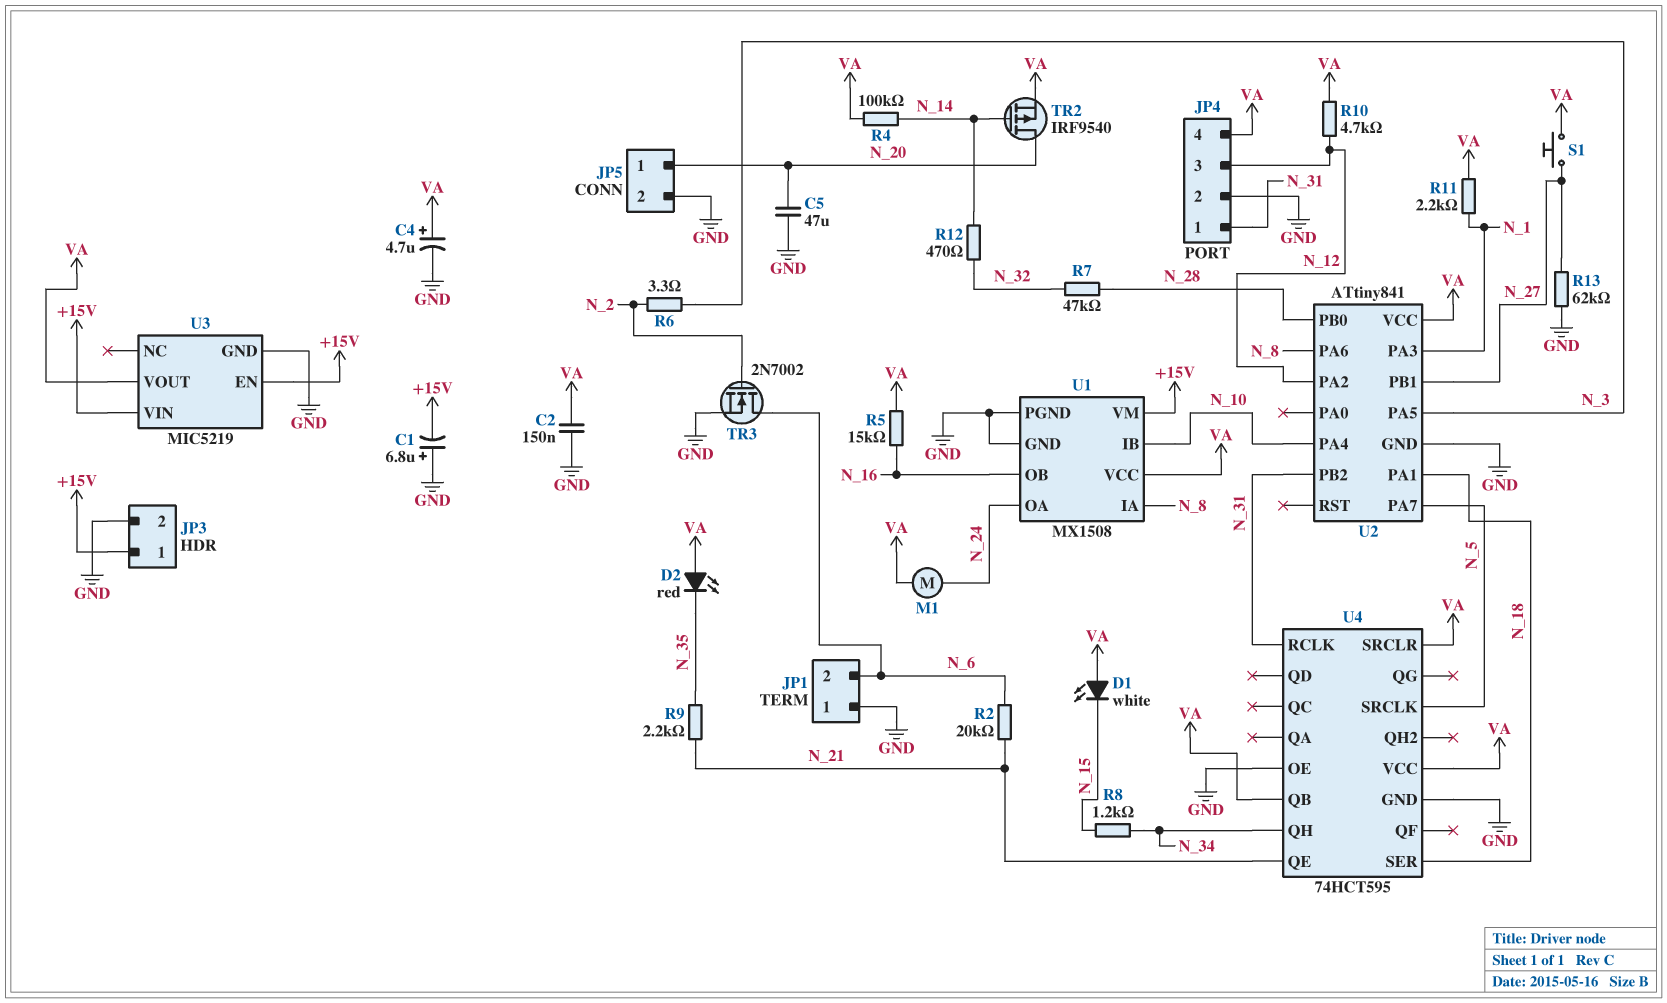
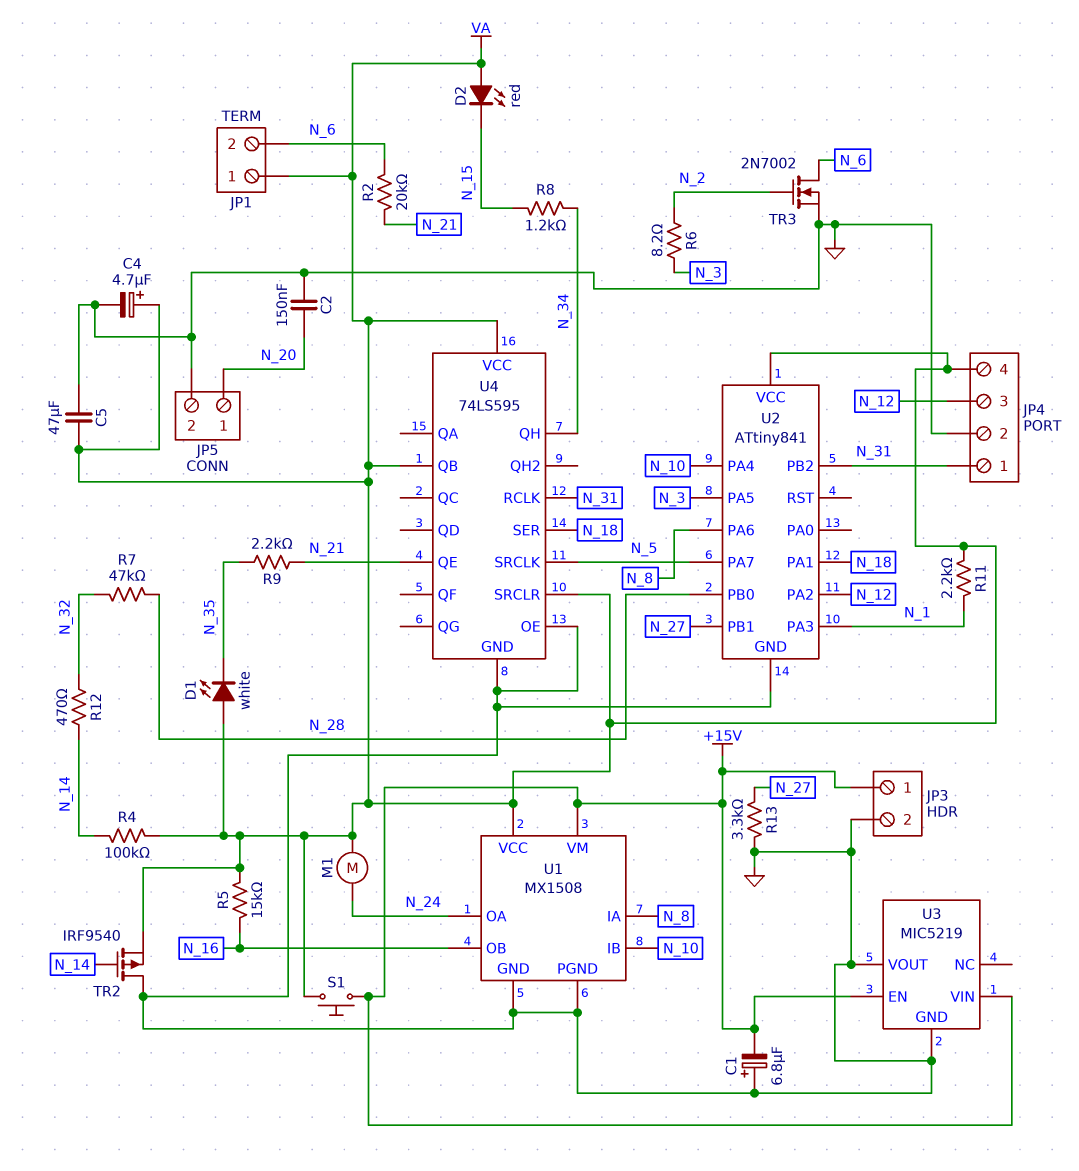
C2: 150nF (GND, VA) -> 150nF (GND, N_20)
C5: 47uF (GND, N_20) -> 47uF (GND, VA)
D1: LED white (A VA, K N_15) -> LED white (A VA, K N_35)
D2: LED red (A VA, K N_35) -> LED red (A VA, K N_15)
JP1 pin 1: GND -> VA
R6: 3.3 (N_2, N_3) -> 8.2 (N_2, N_3)
R10: 4.7k (N_12, VA) -> none
R13: 62k (GND, N_27) -> 3.3k (GND, N_27)
S1: button (N_27, VA) -> button (+15V, VA)
TR2: PMOS IRF9540 (G N_14, D N_20, S VA) -> PMOS IRF9540 (G N_14, D GND, S VA)
U3 pin VOUT: VA -> GND
U4: 74HCT595 -> 74LS595

